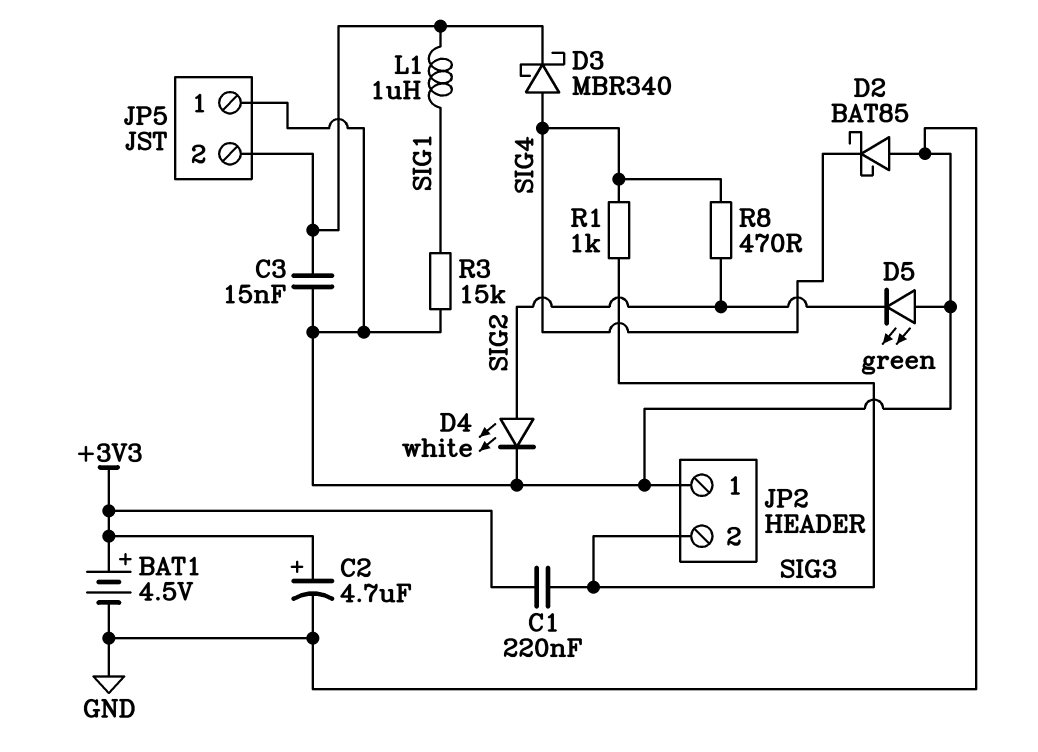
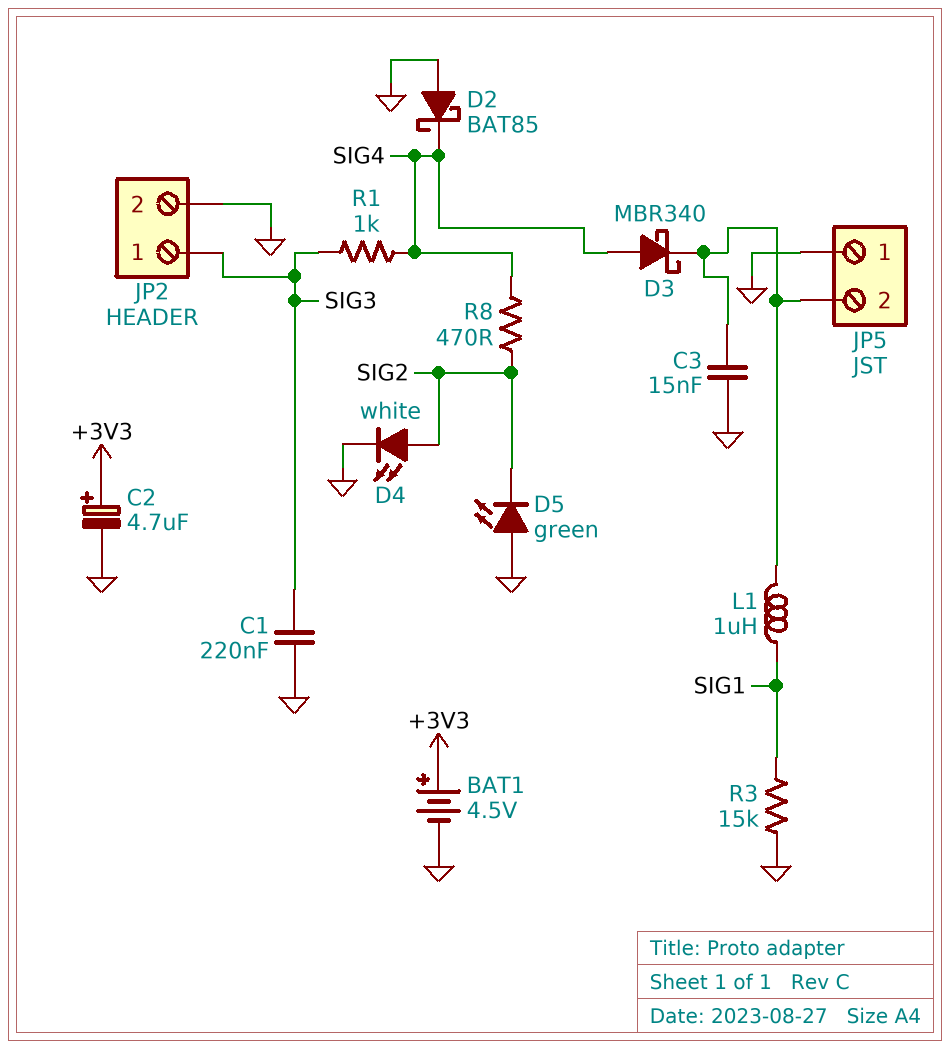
C1: 220nF (+3V3, SIG3) -> 220nF (GND, SIG3)
JP2 pin 1: GND -> SIG3
JP2 pin 2: SIG3 -> GND

